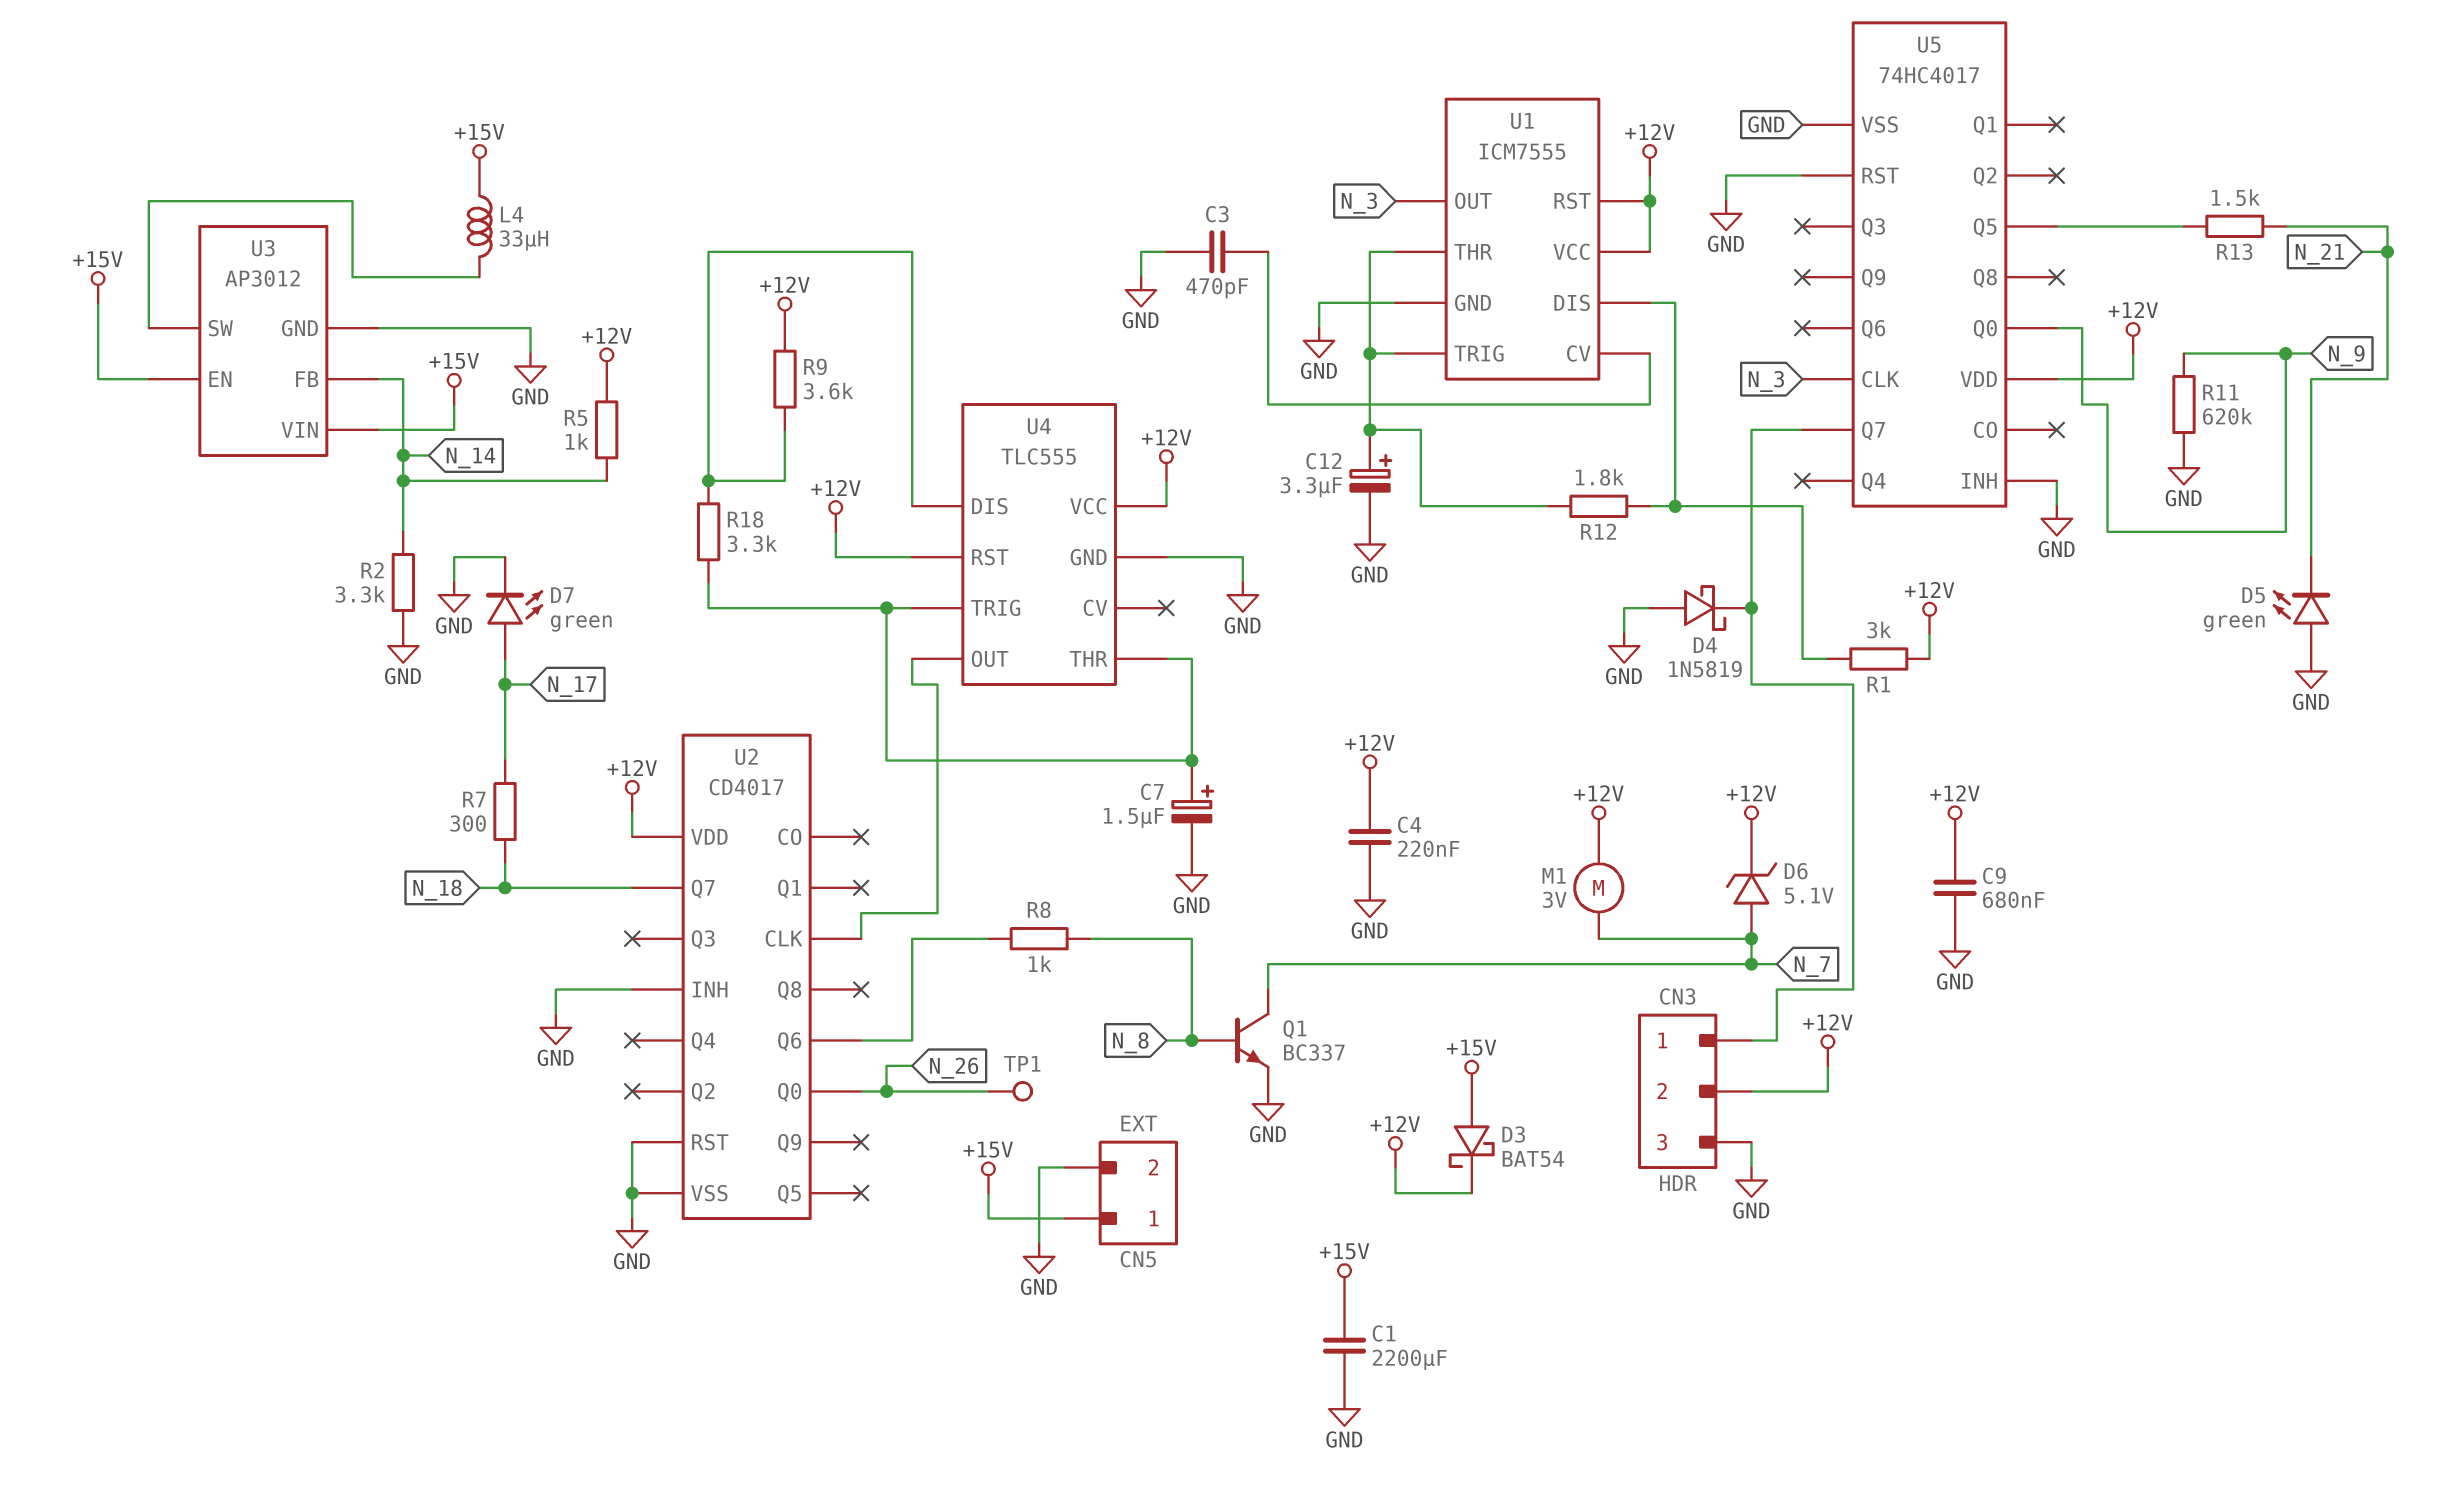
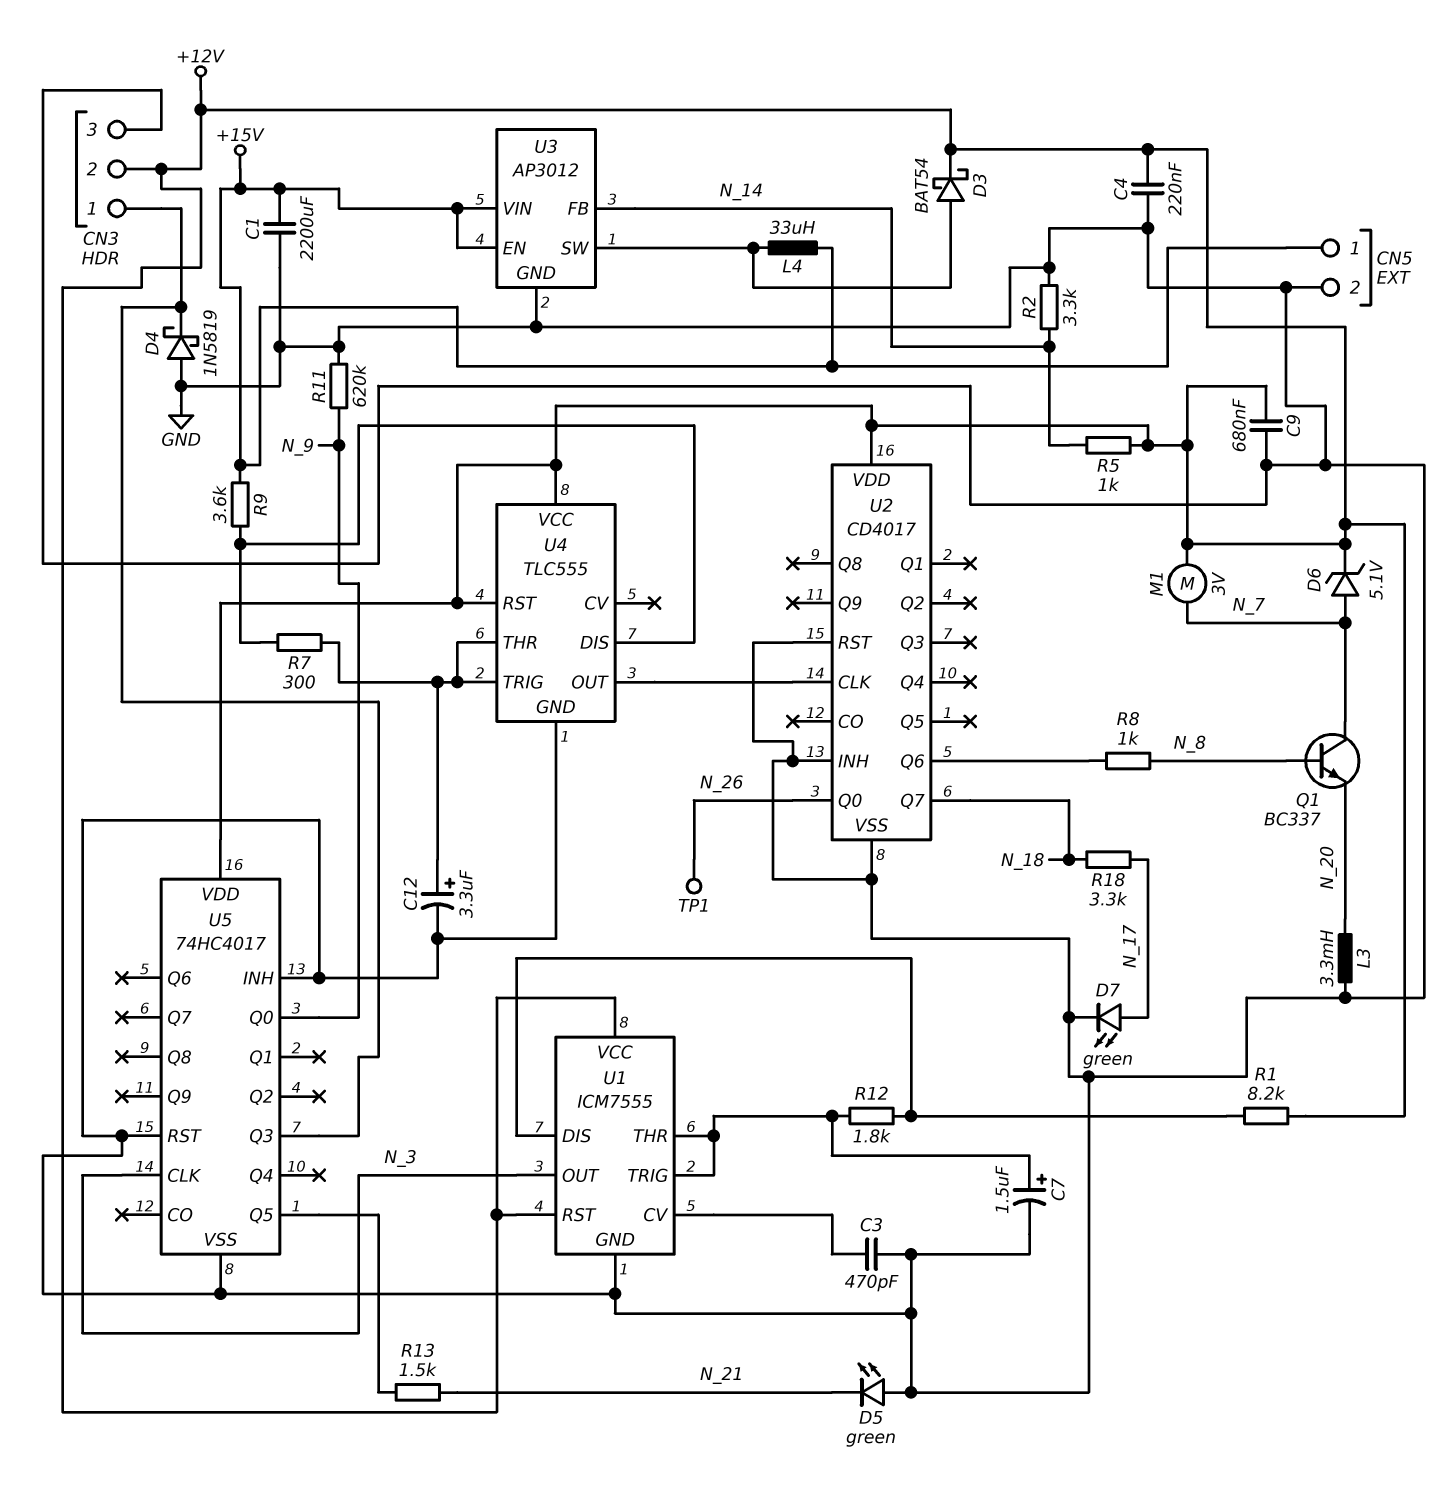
C7: 1.5uF (plus U4/THR, minus GND) -> 1.5uF (plus U1/THR, minus GND)
C12: 3.3uF (plus U1/THR, minus GND) -> 3.3uF (plus U4/THR, minus GND)
D3: schottky BAT54 (A +15V, K +12V) -> schottky BAT54 (A U3/SW, K +12V)
L3: none -> 3.3mH (GND, N_20)
Q1: NPN BC337 (B N_8, C N_7, E GND) -> NPN BC337 (B N_8, C N_7, E N_20)
R1: 3k (+12V, U1/DIS) -> 8.2k (+12V, U1/DIS)
R7: 300 (N_17, N_18) -> 300 (U4/DIS, U4/THR)
R9: 3.6k (+12V, U4/DIS) -> 3.6k (+15V, U4/DIS)
R18: 3.3k (U4/DIS, U4/THR) -> 3.3k (N_17, N_18)
U5 pin Q3: none -> CN3/1
U5 pin Q7: CN3/1 -> none

